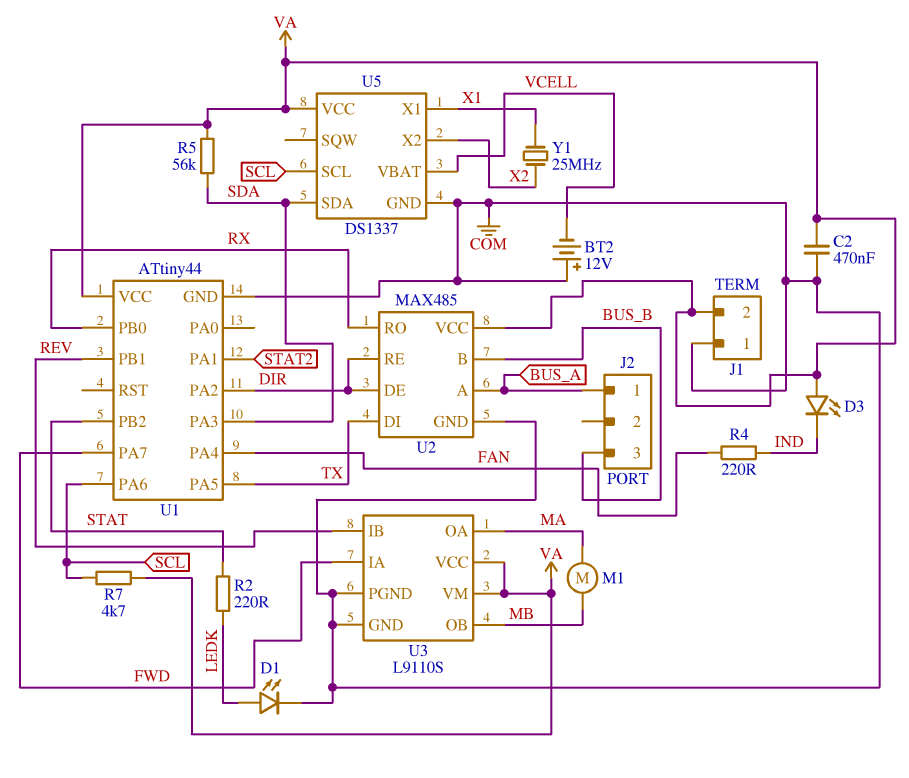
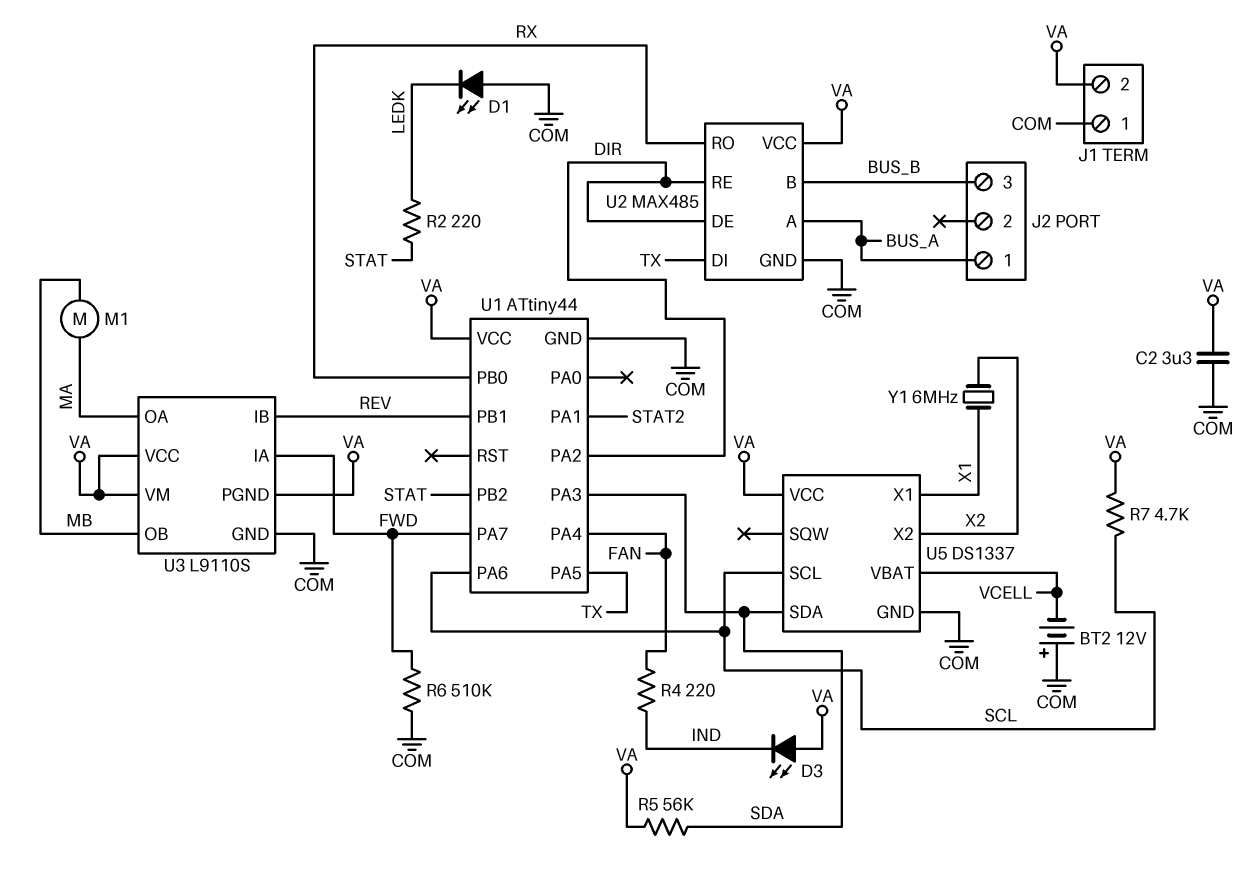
C2: 470nF (COM, VA) -> 3.3uF (COM, VA)
D1: LED (A LEDK, K COM) -> LED (A COM, K LEDK)
R6: none -> 510k (COM, FWD)
U3 pin PGND: COM -> VA
Y1: 25MHz (X1, X2) -> 6MHz (X1, X2)

